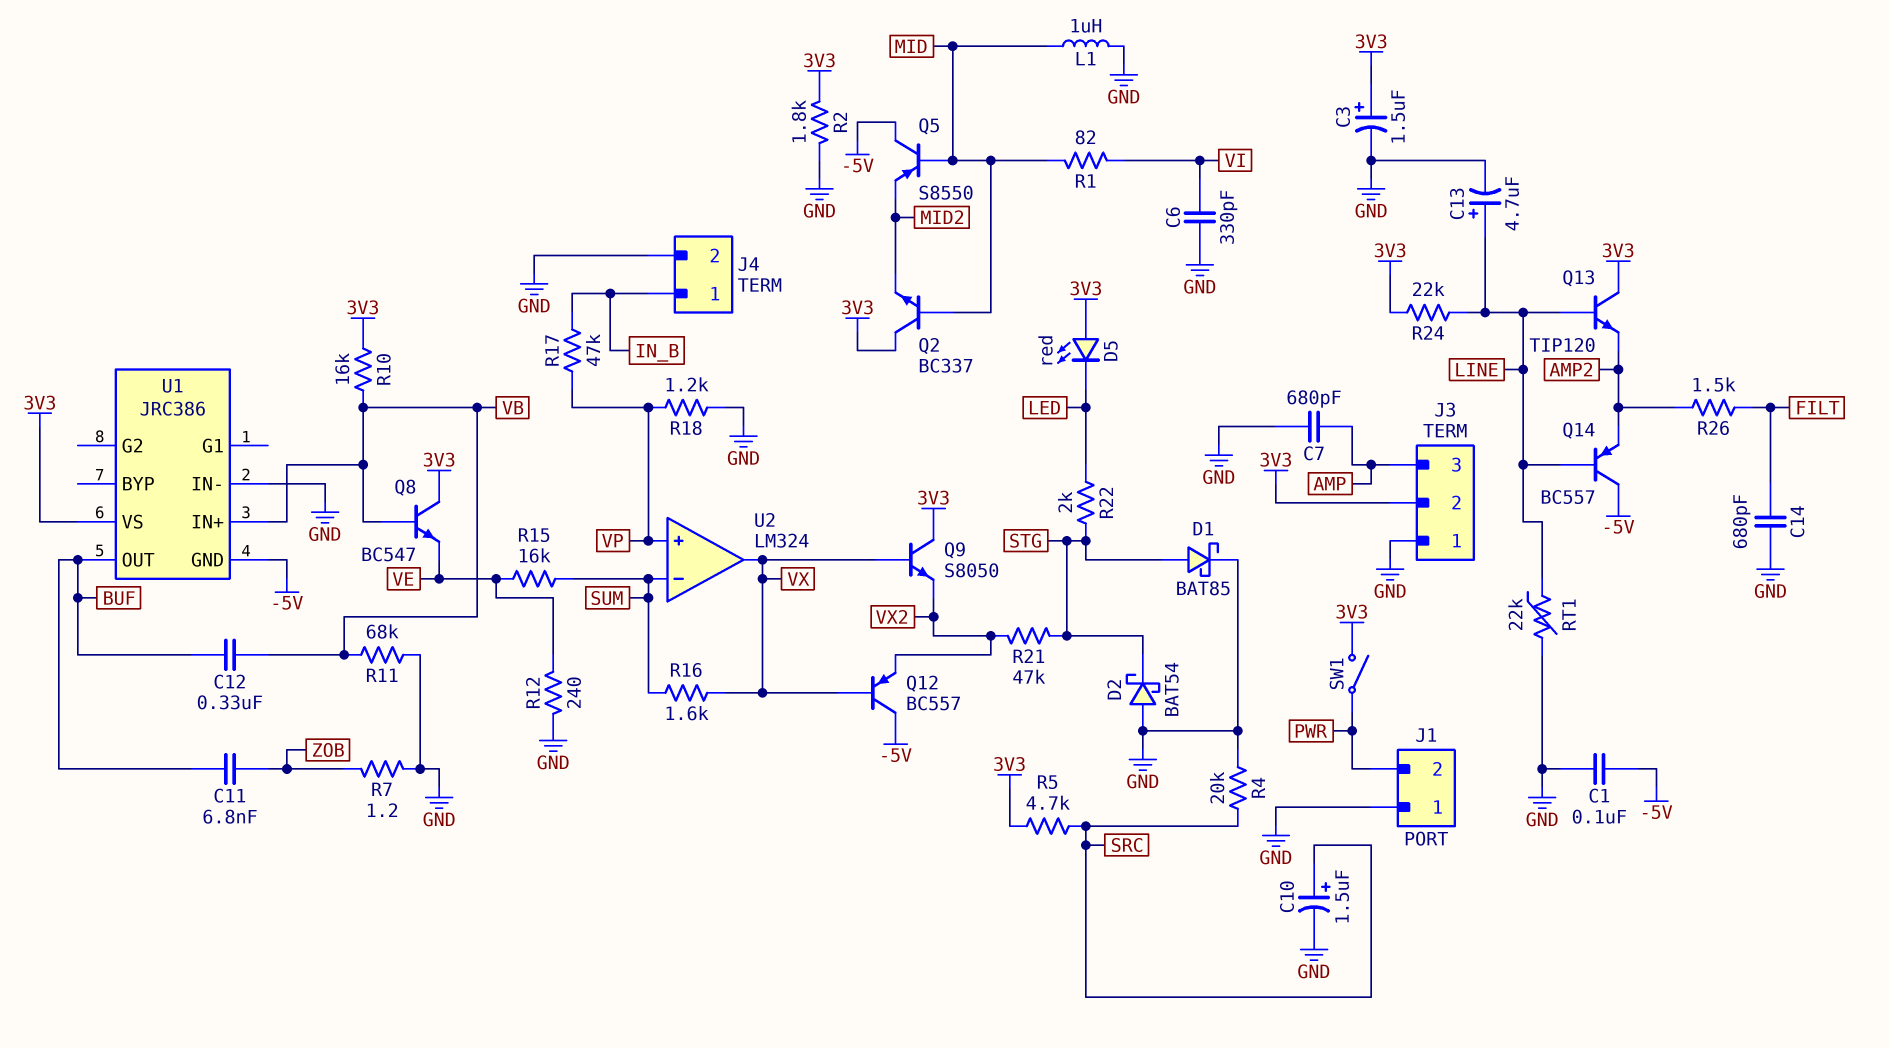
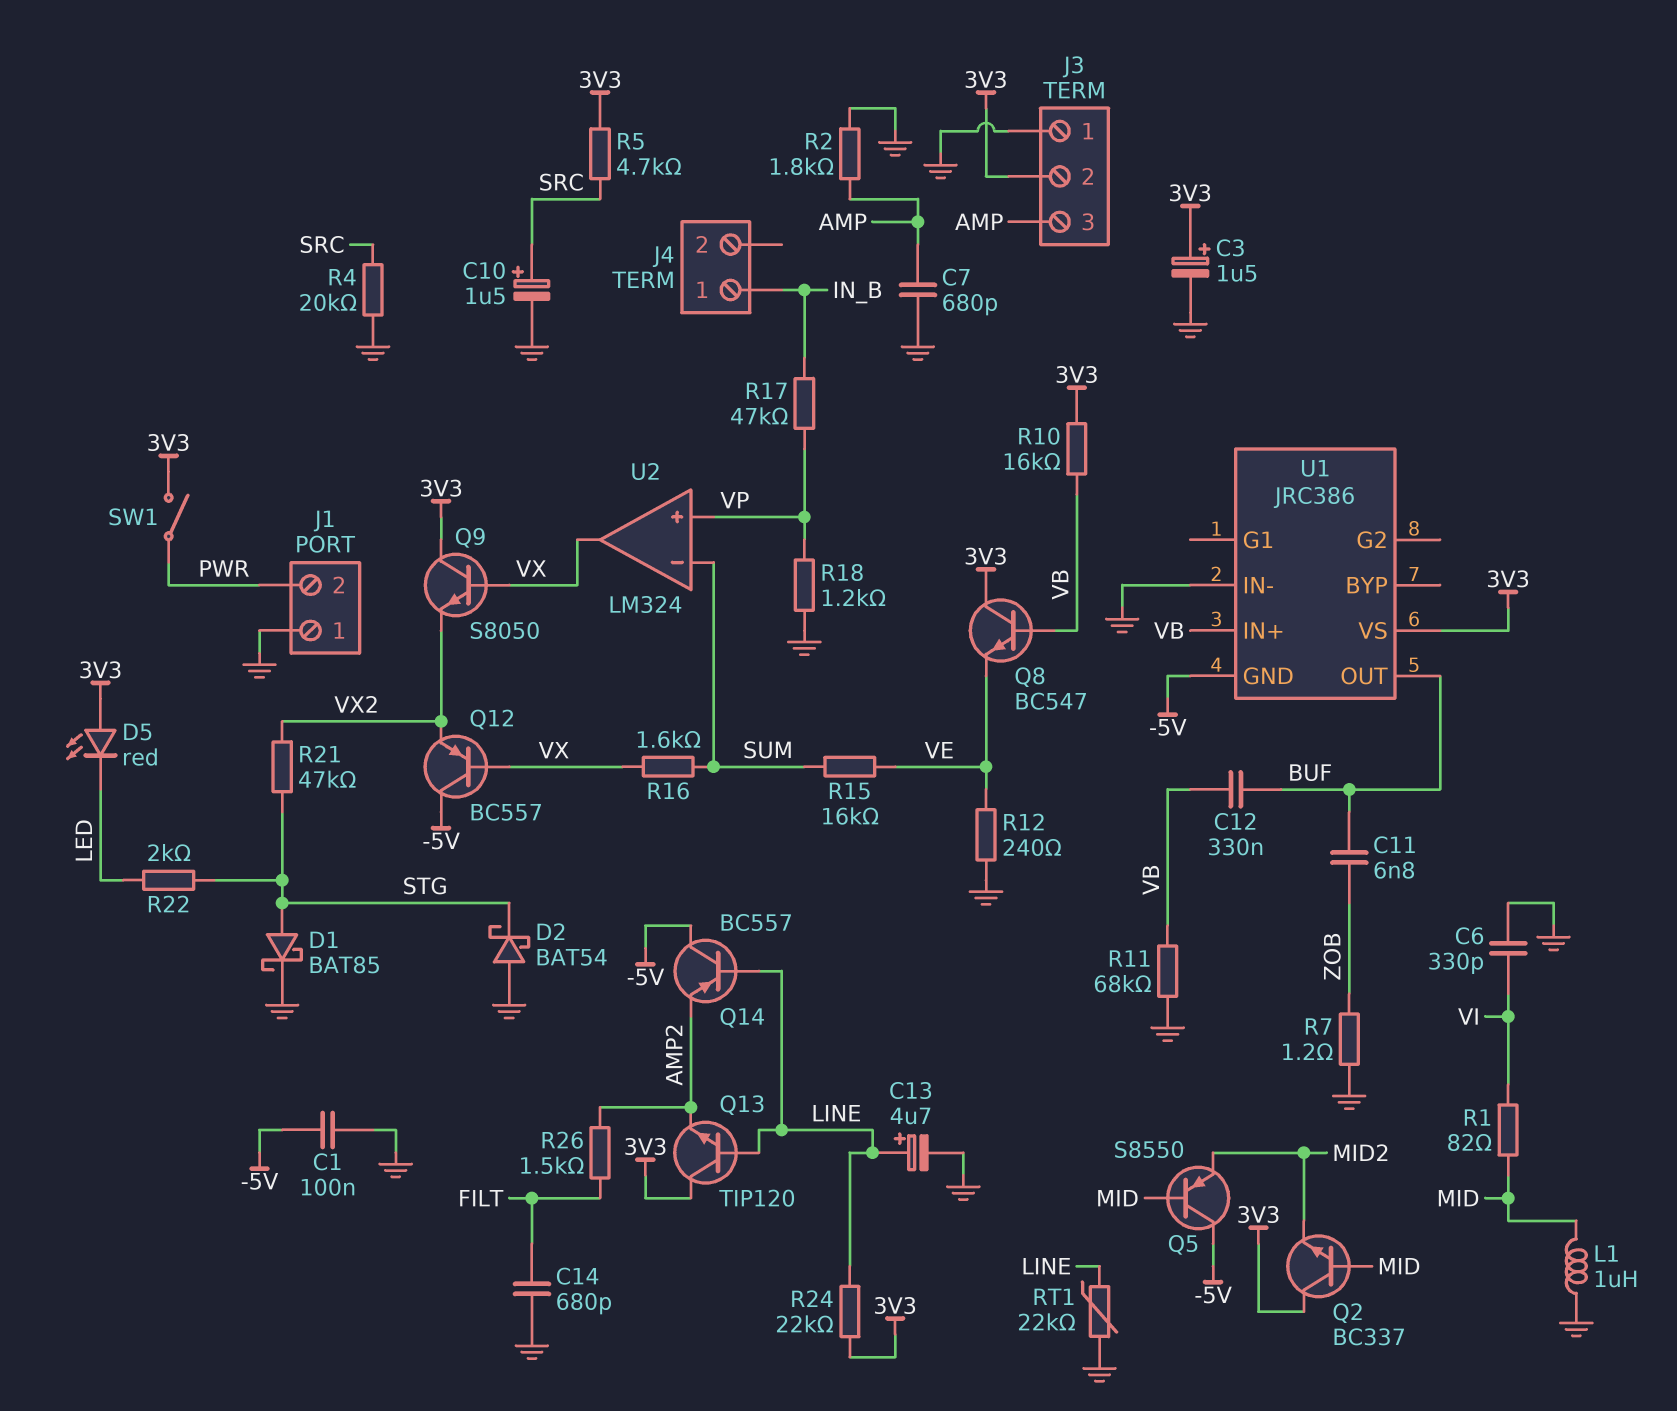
J4 pin 2: GND -> none
R2: 1.8k (3V3, GND) -> 1.8k (AMP, GND)

